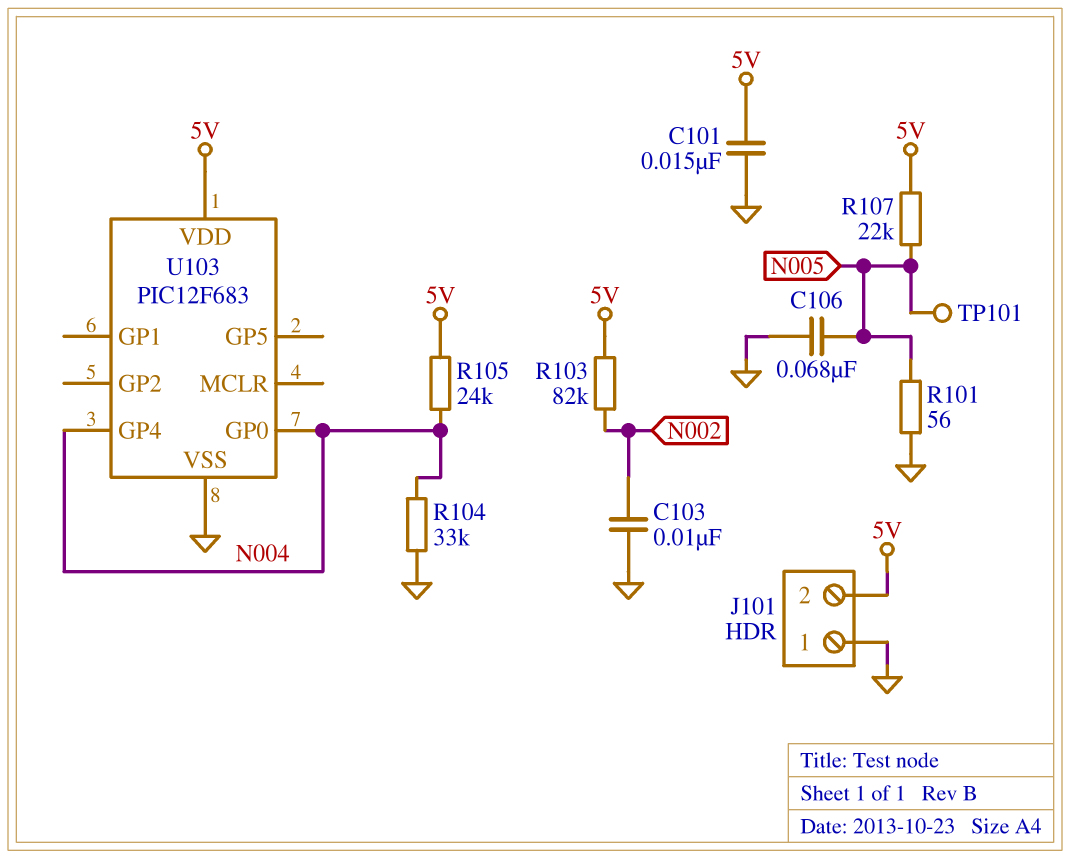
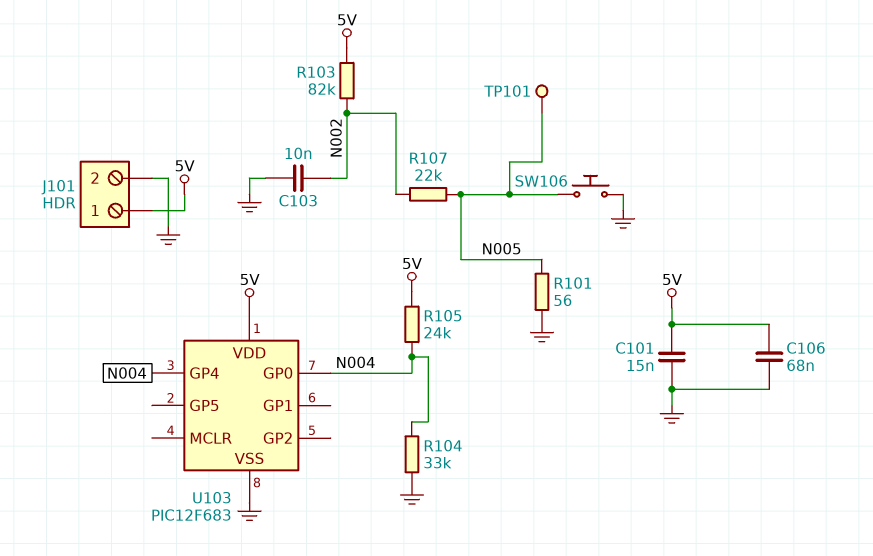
C106: 68nF (GND, N005) -> 68nF (5V, GND)
J101 pin 1: GND -> 5V
J101 pin 2: 5V -> GND
R107: 22k (5V, N005) -> 22k (N002, N005)
SW106: none -> button (GND, N005)

